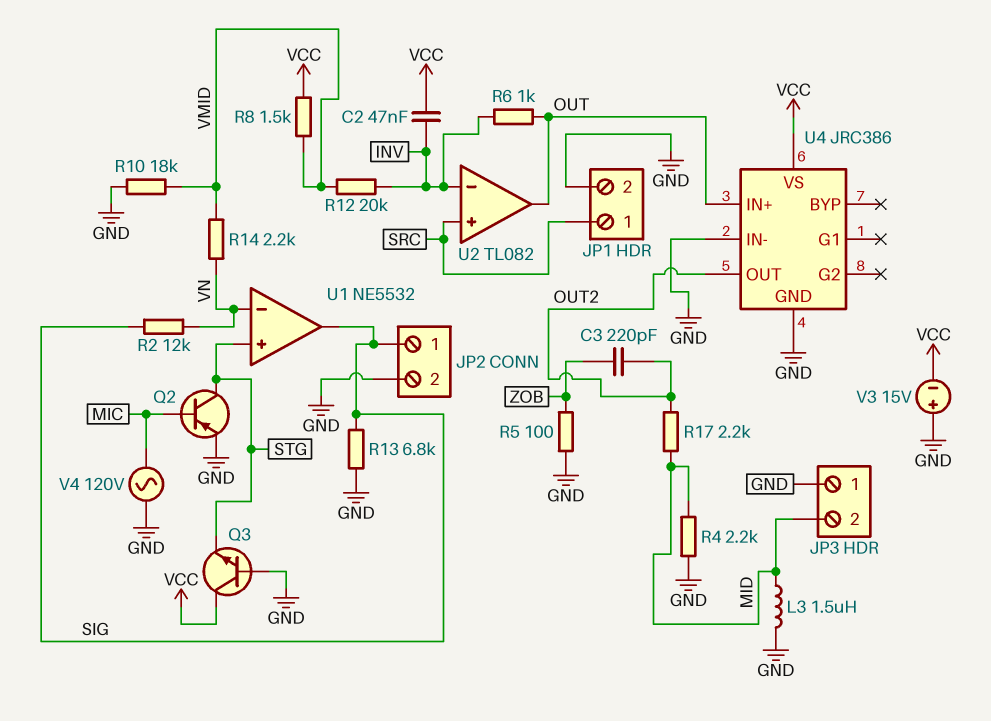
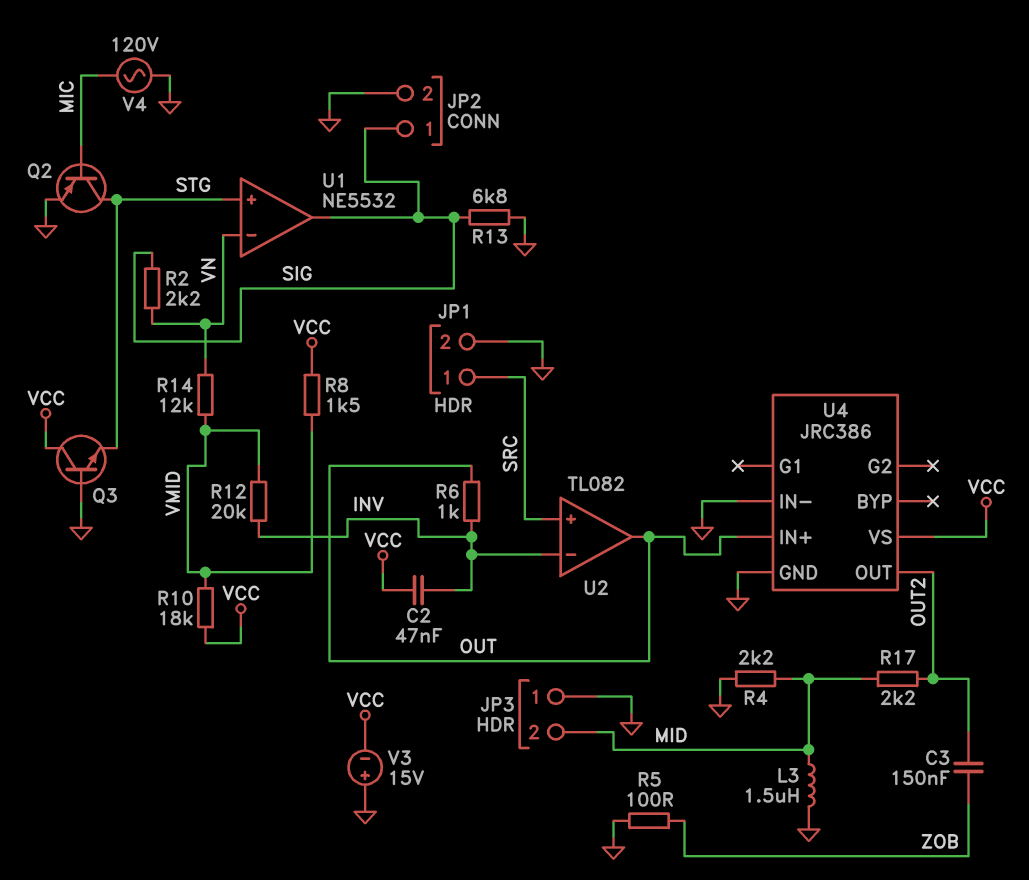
C3: 220pF (OUT2, ZOB) -> 150nF (OUT2, ZOB)
R2: 12k (SIG, VN) -> 2.2k (SIG, VN)
R10: 18k (GND, VMID) -> 18k (VCC, VMID)
R14: 2.2k (VMID, VN) -> 12k (VMID, VN)

